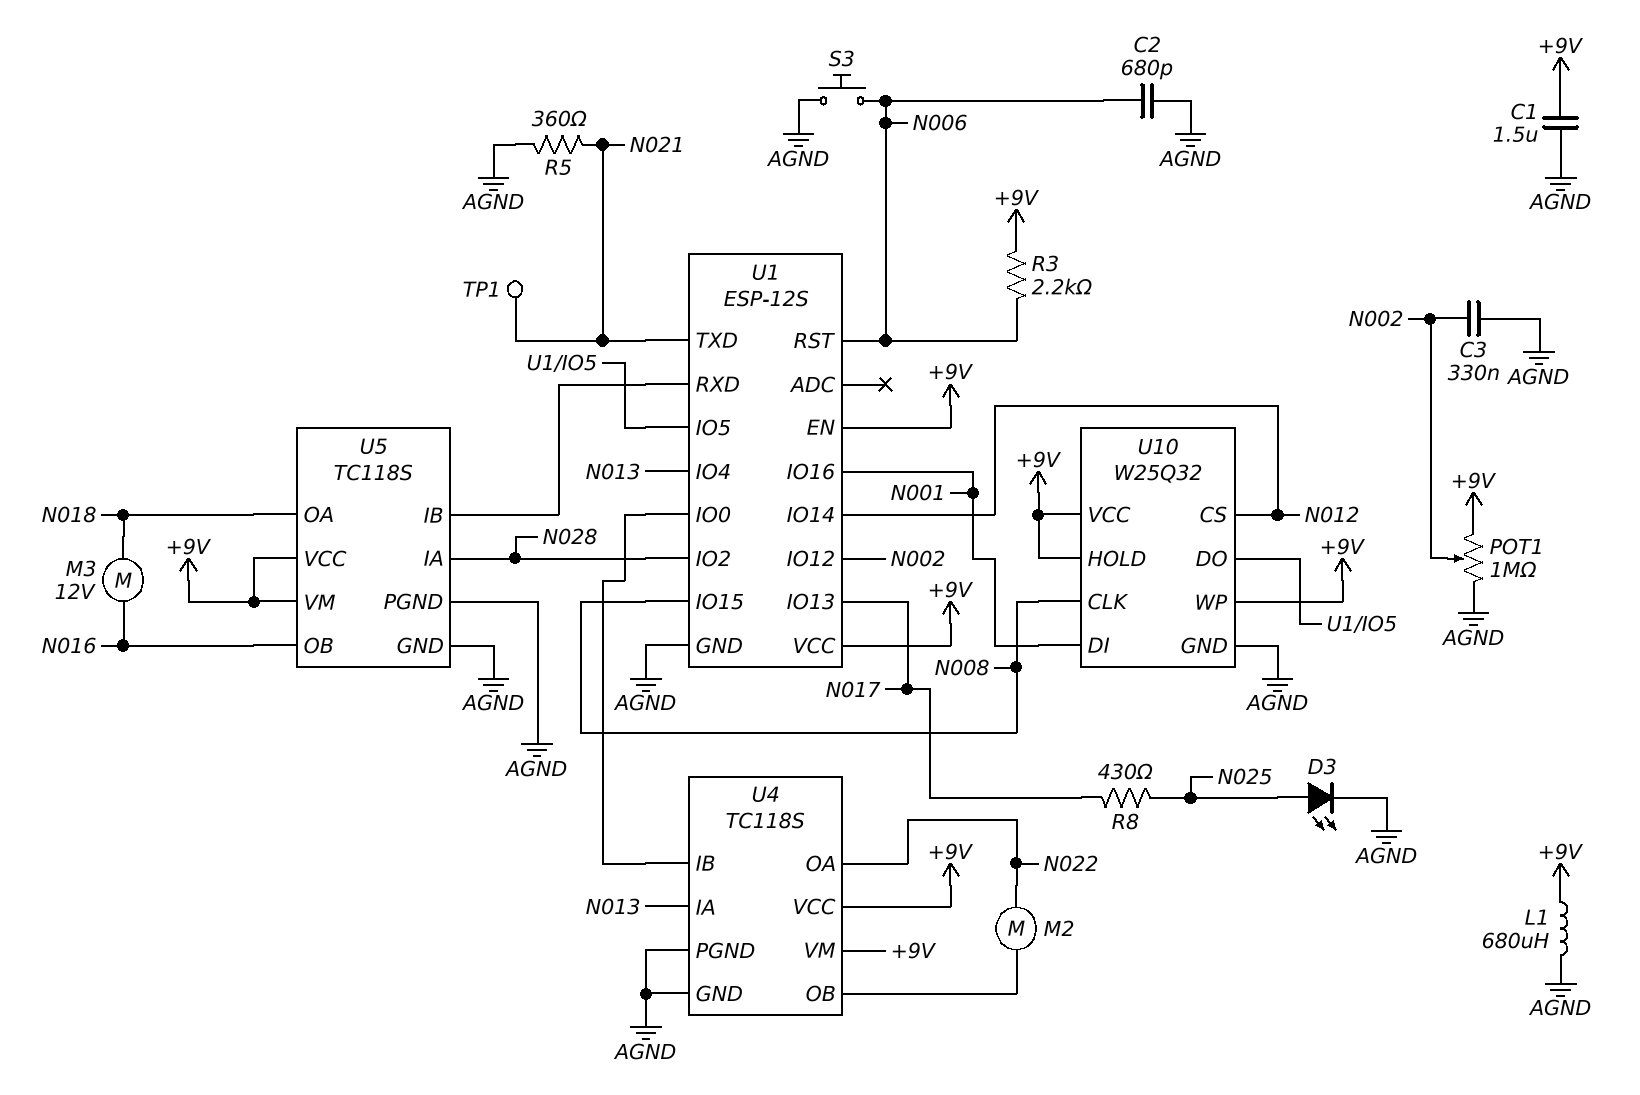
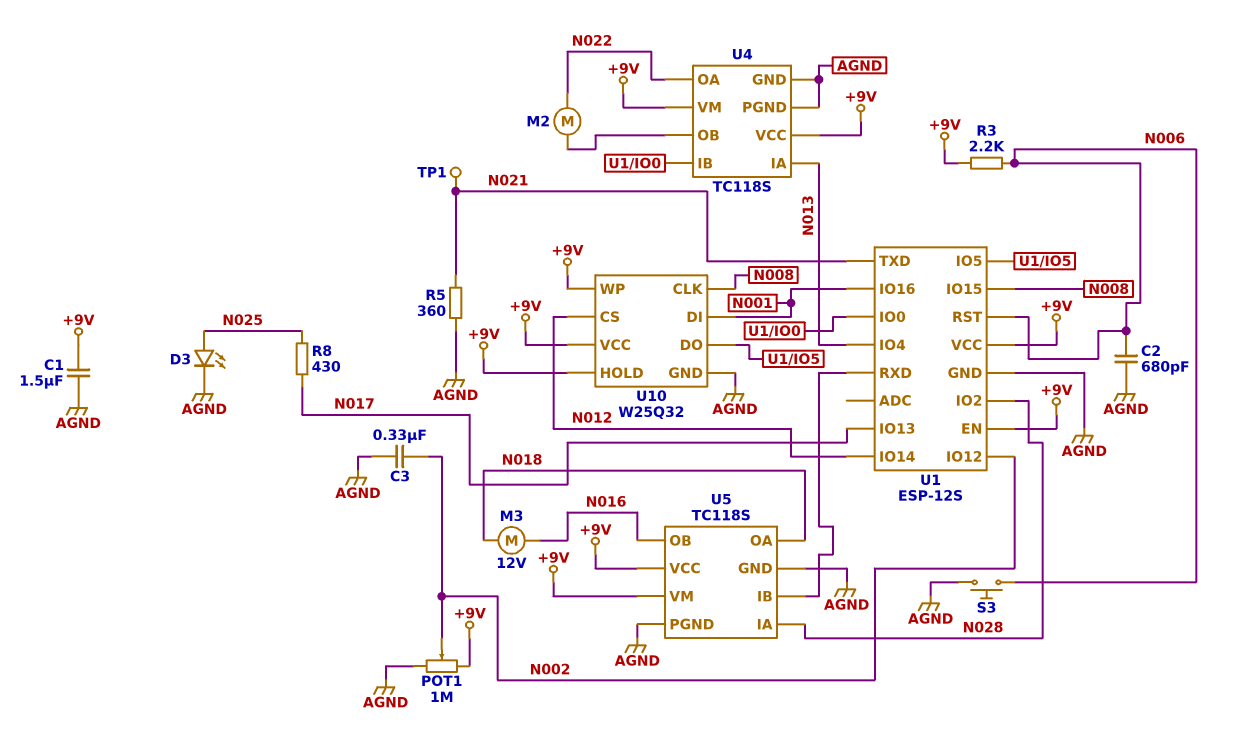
L1: 680uH (+9V, AGND) -> none

